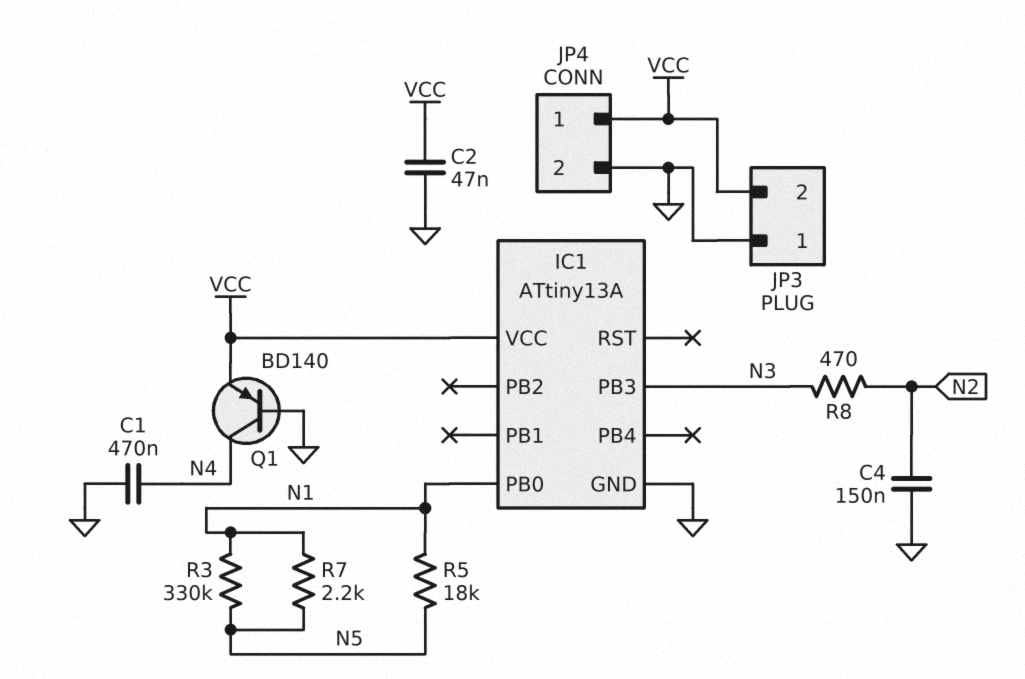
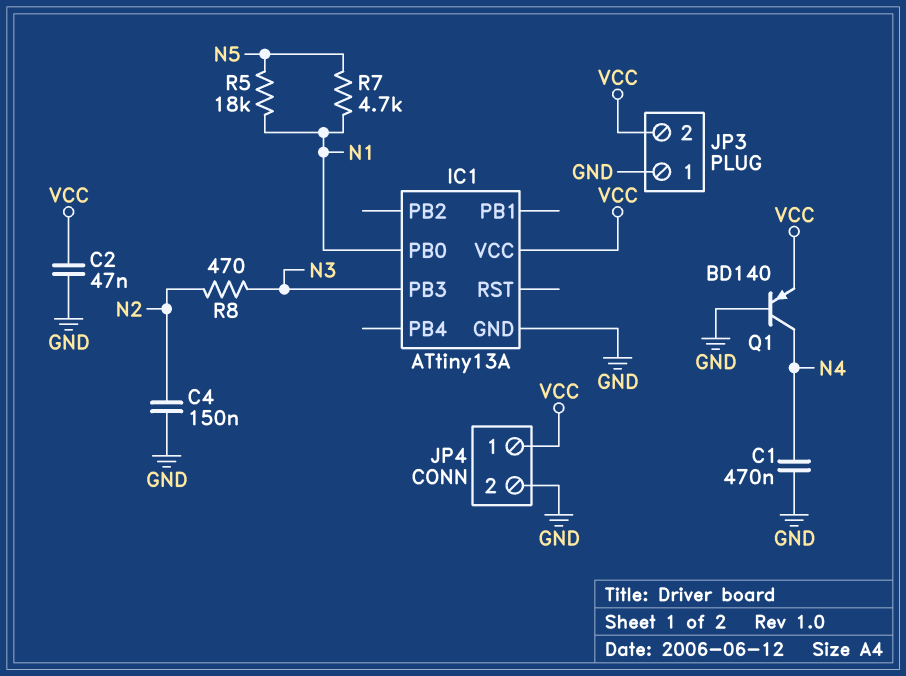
R3: 330k (N1, N5) -> none
R7: 2.2k (N1, N5) -> 4.7k (N1, N5)

